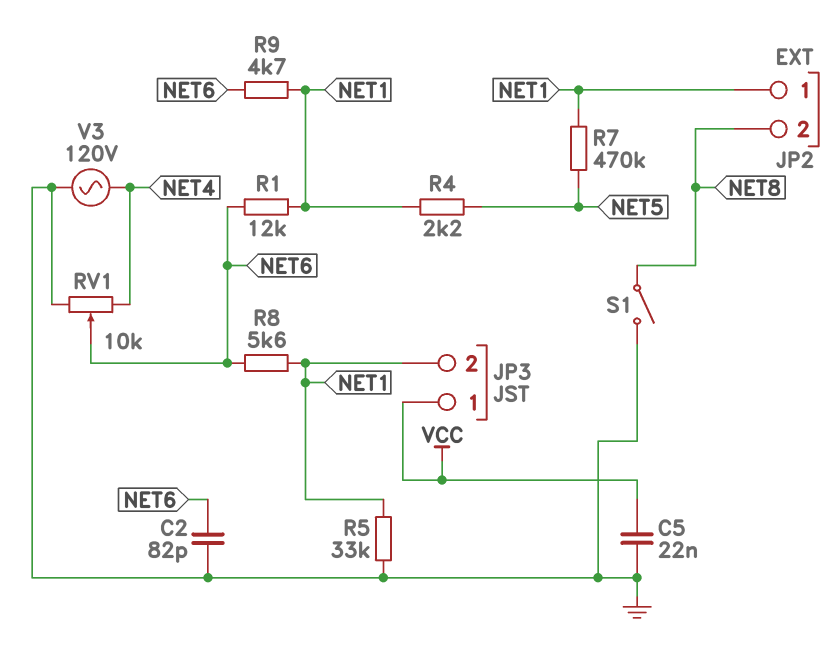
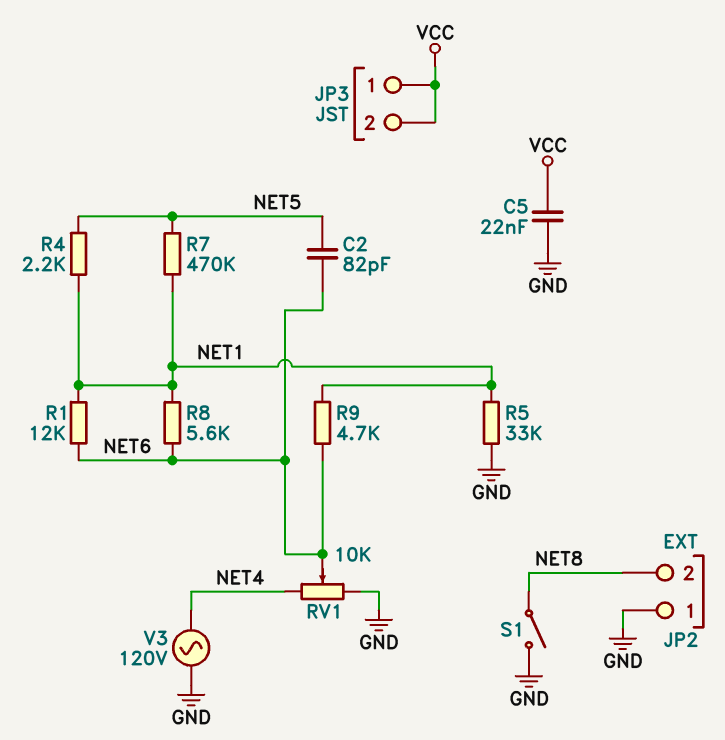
C2: 82pF (GND, NET6) -> 82pF (NET5, NET6)
JP2 pin 1: NET1 -> GND
JP3 pin 2: NET1 -> VCC

